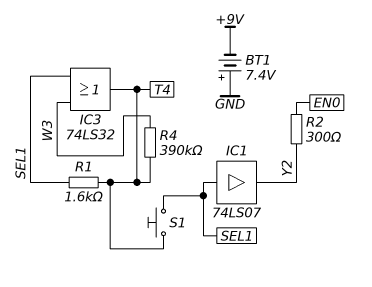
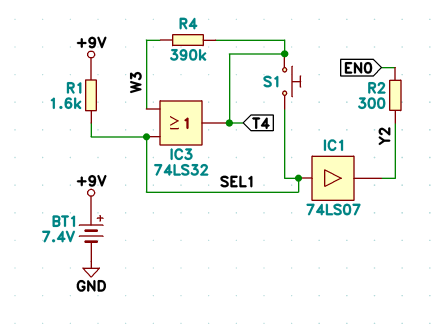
BT1: 7.4V (plus GND, minus +9V) -> 7.4V (plus +9V, minus GND)
R1: 1.6k (SEL1, T4) -> 1.6k (+9V, SEL1)

